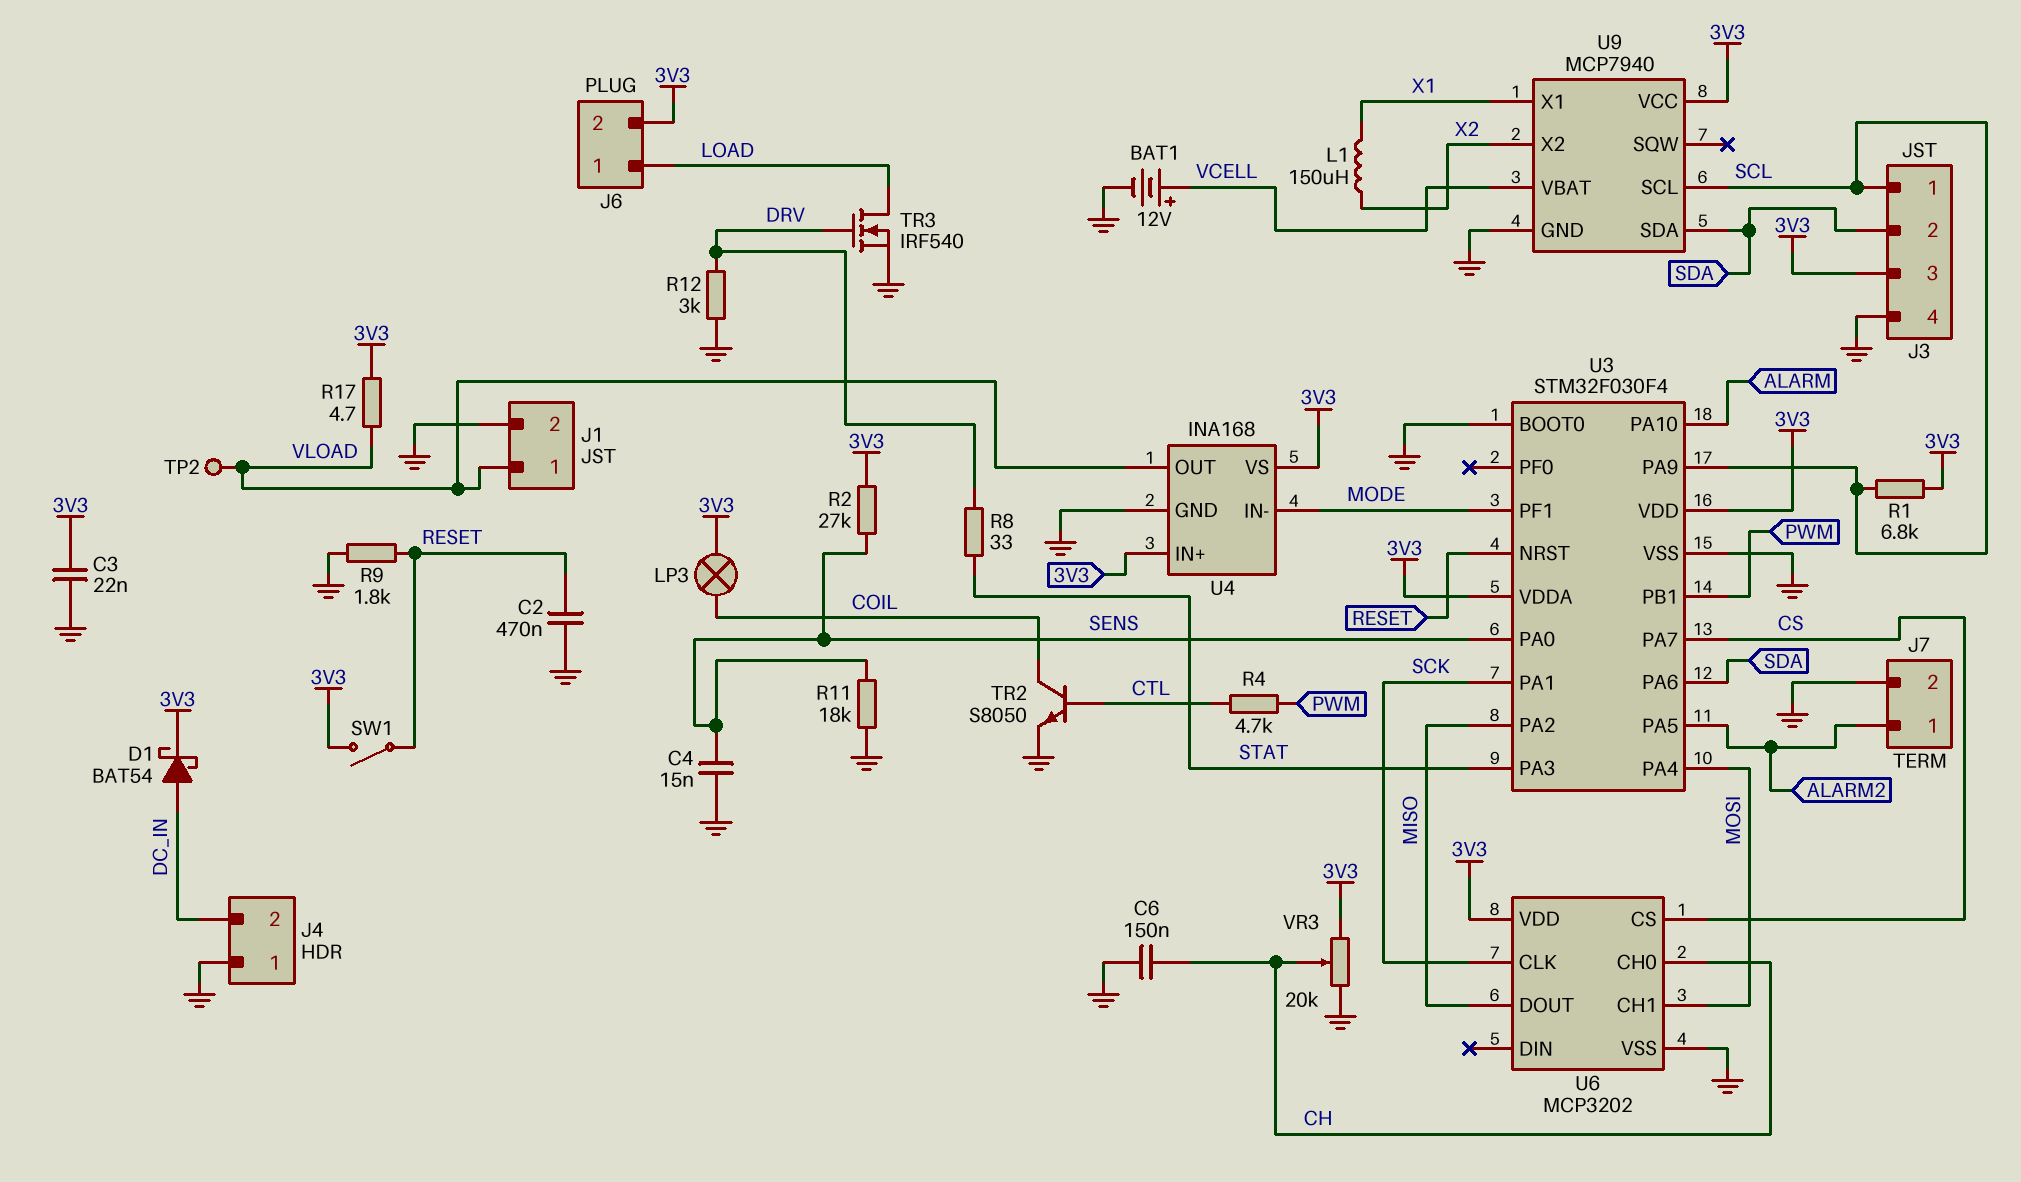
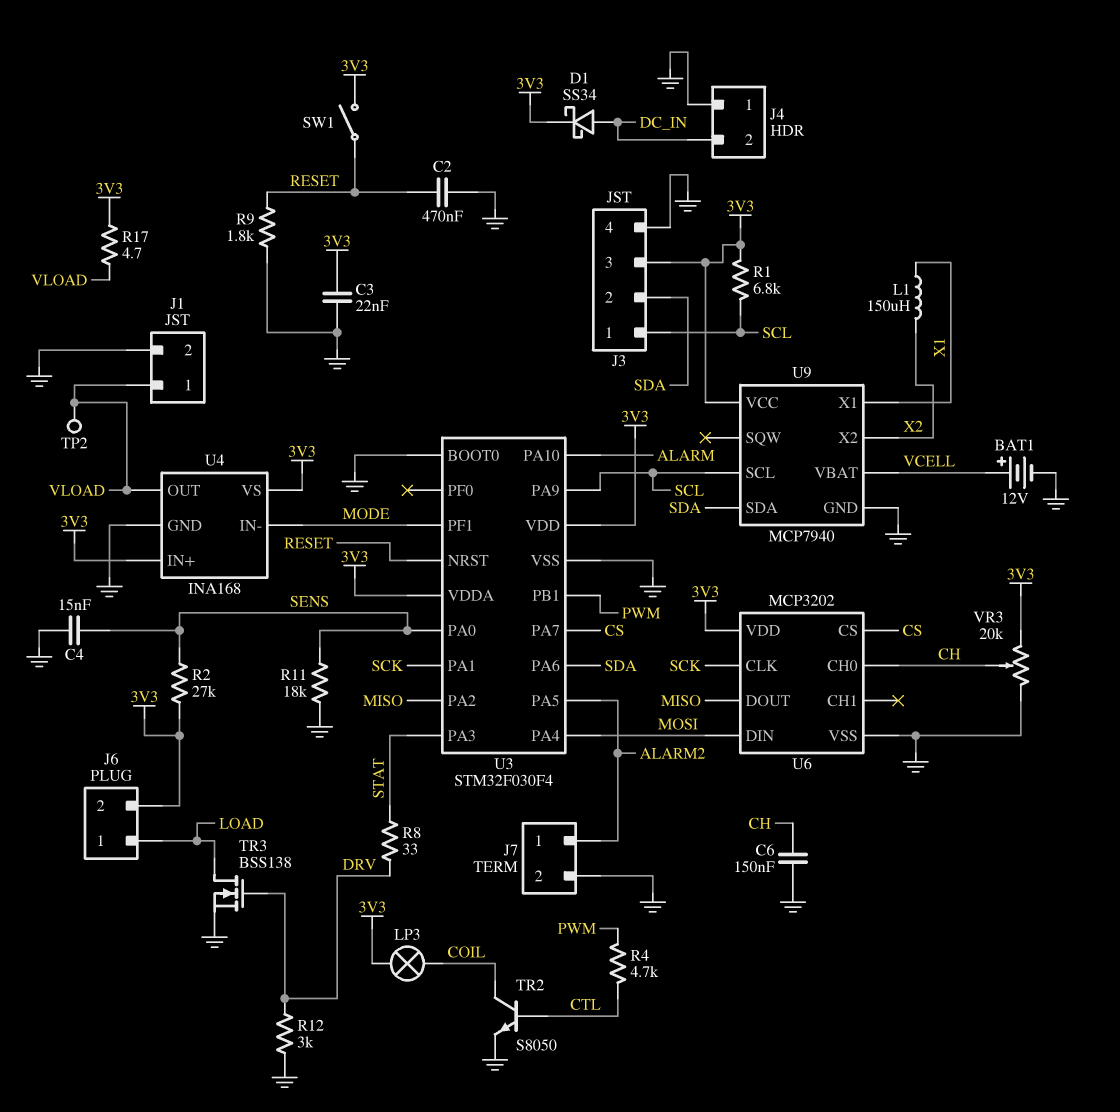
D1: schottky BAT54 (A DC_IN, K 3V3) -> schottky SS34 (A DC_IN, K 3V3)
TR3: NMOS IRF540 (G DRV, D LOAD, S GND) -> NMOS BSS138 (G DRV, D LOAD, S GND)
U6 pin CH1: MOSI -> none
U6 pin DIN: none -> MOSI

